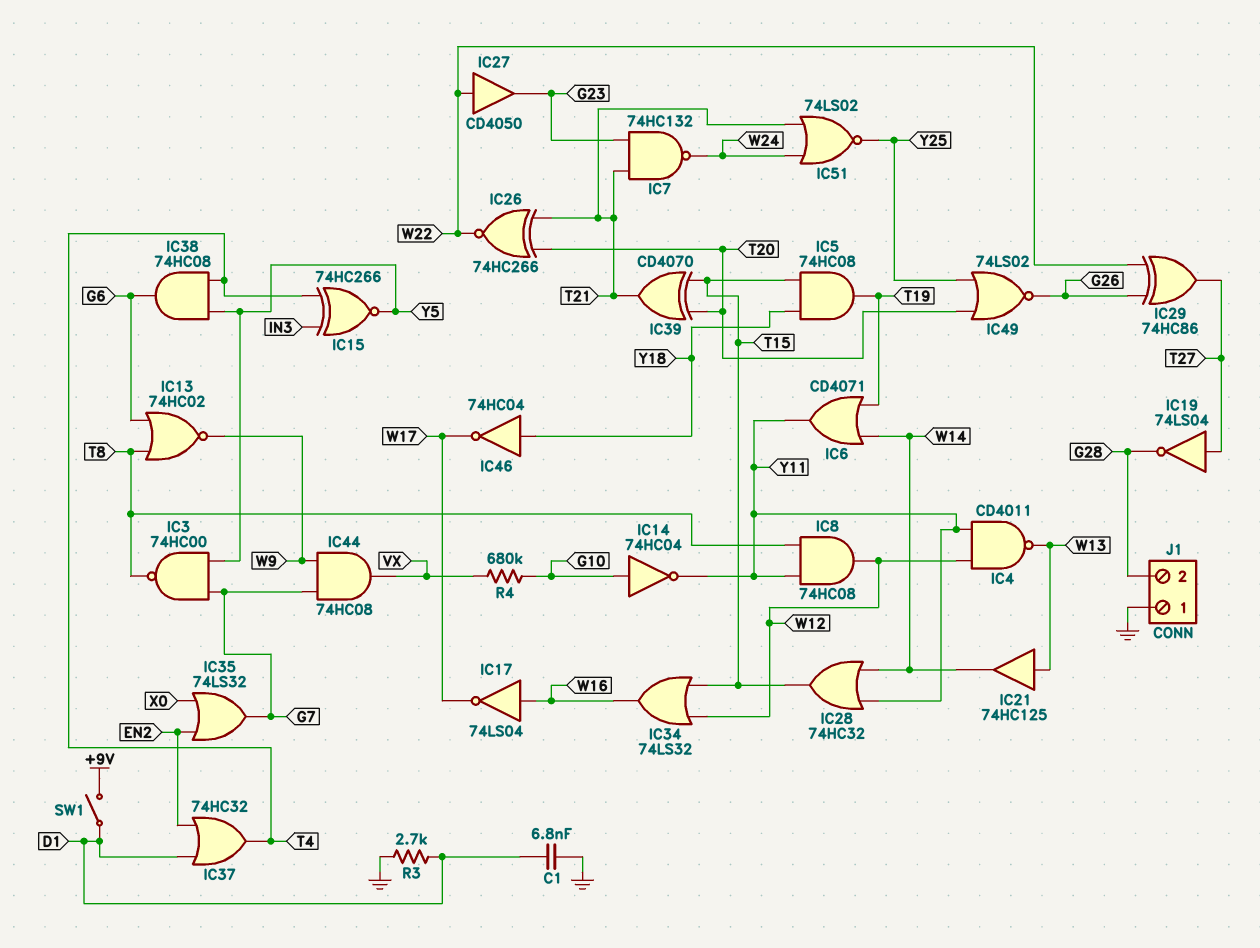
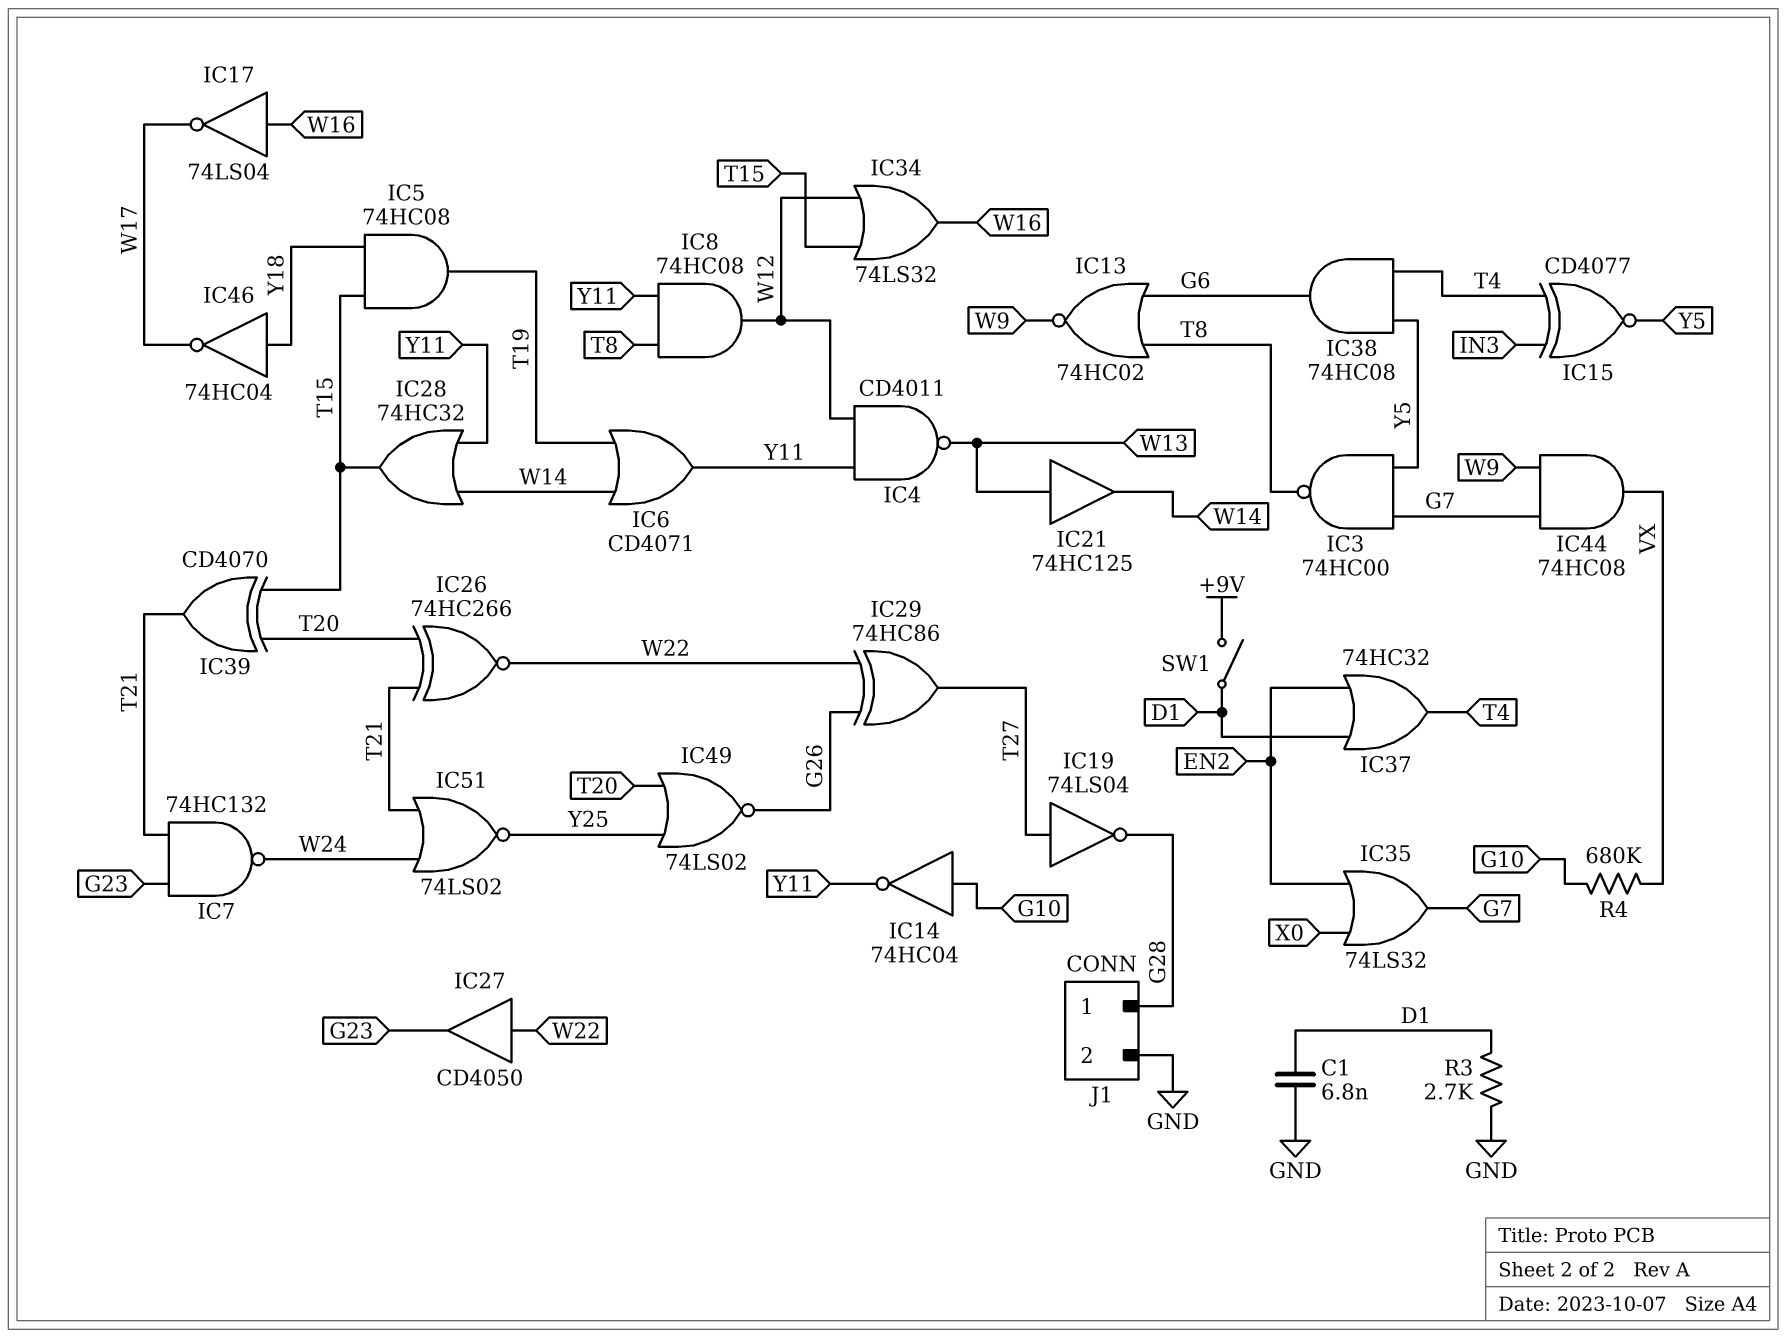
IC15: XNOR 74HC266 (in IN3, in T4, out Y5) -> XNOR CD4077 (in IN3, in T4, out Y5)
J1 pin 1: GND -> G28
J1 pin 2: G28 -> GND

